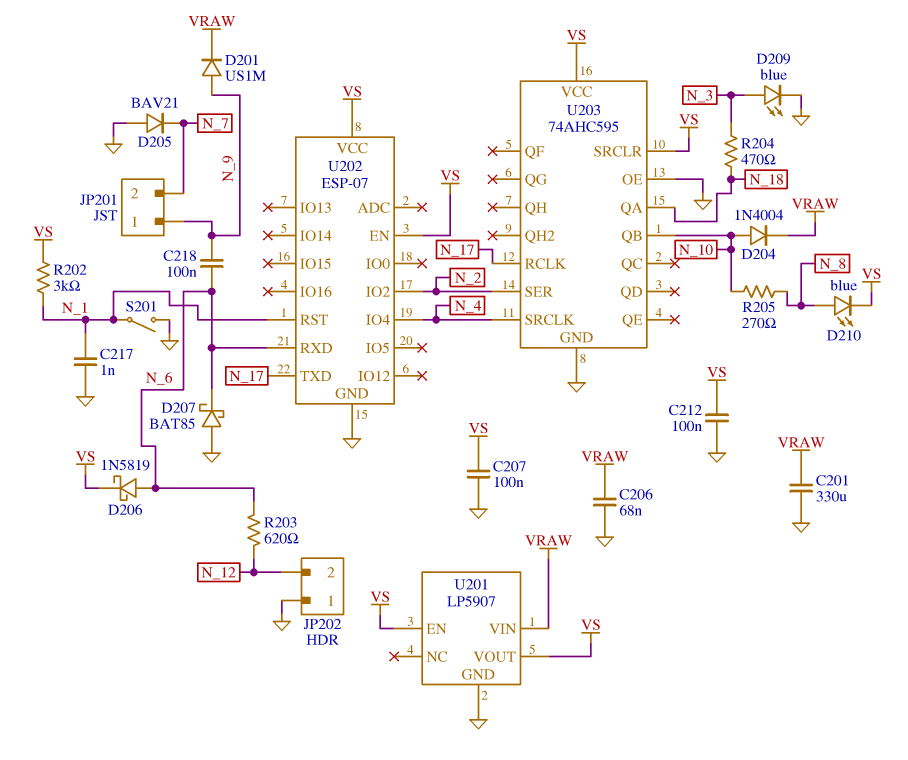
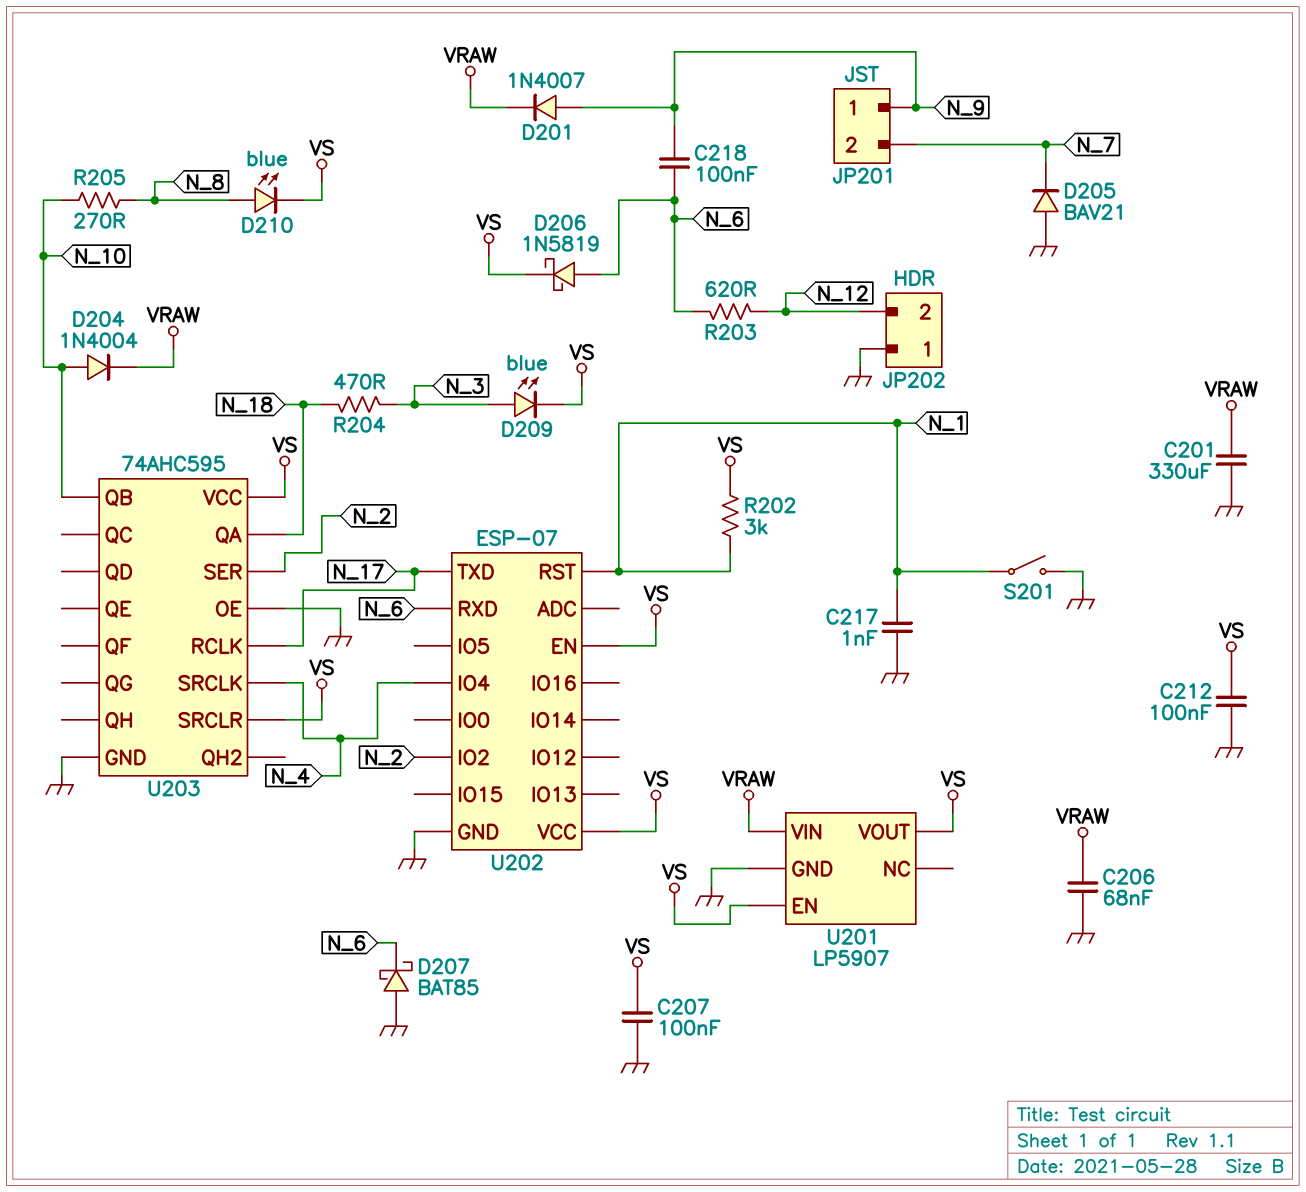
D201: diode US1M (A N_9, K VRAW) -> diode 1N4007 (A N_9, K VRAW)
D209: LED blue (A N_3, K GND) -> LED blue (A N_3, K VS)

